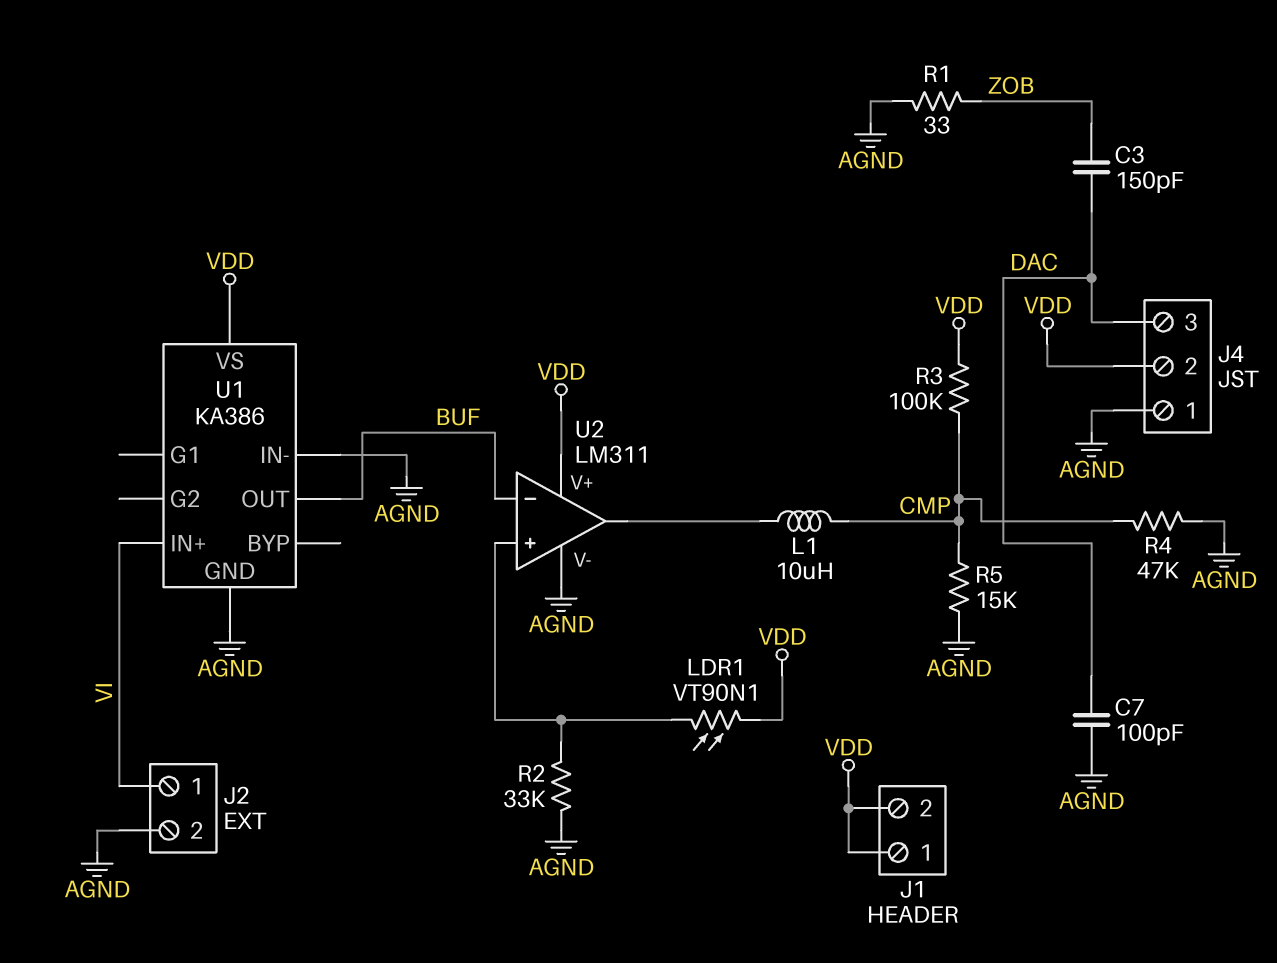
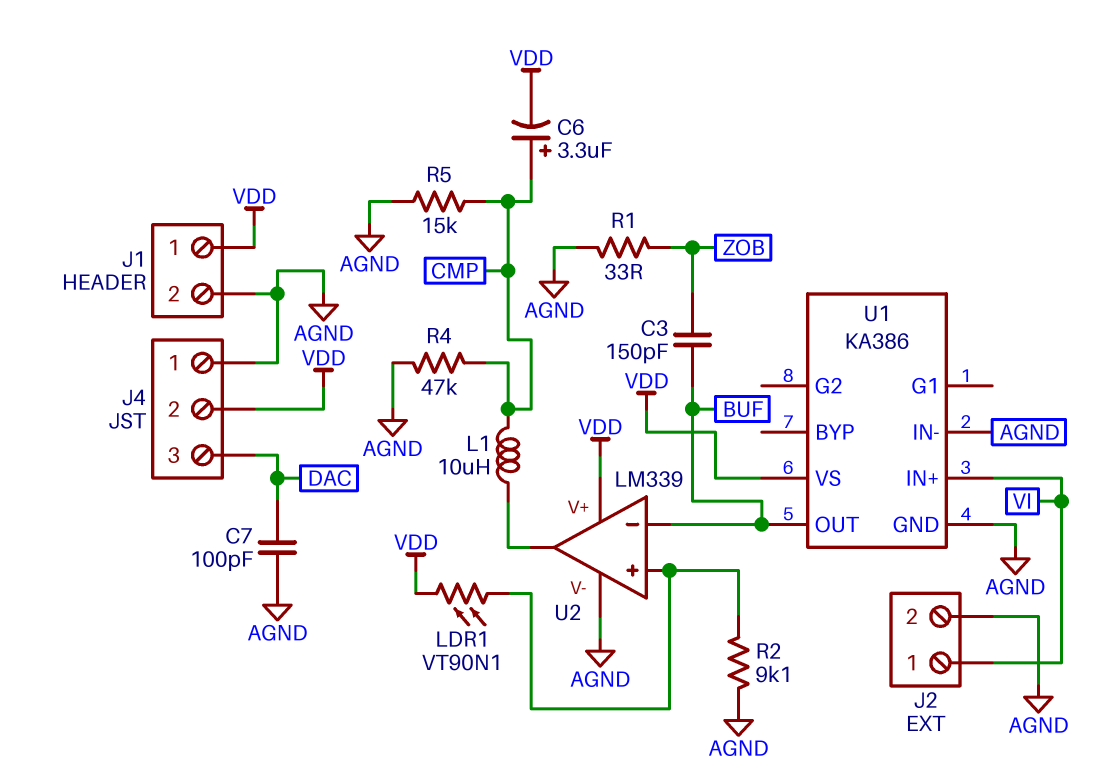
C3: 150pF (DAC, ZOB) -> 150pF (BUF, ZOB)
C6: none -> 3.3uF (plus CMP, minus VDD)
J1 pin 2: VDD -> AGND
R2: 33k (AGND, U2/in+) -> 9.1k (AGND, U2/in+)
R3: 100k (CMP, VDD) -> none
U2: LM311 -> LM339

